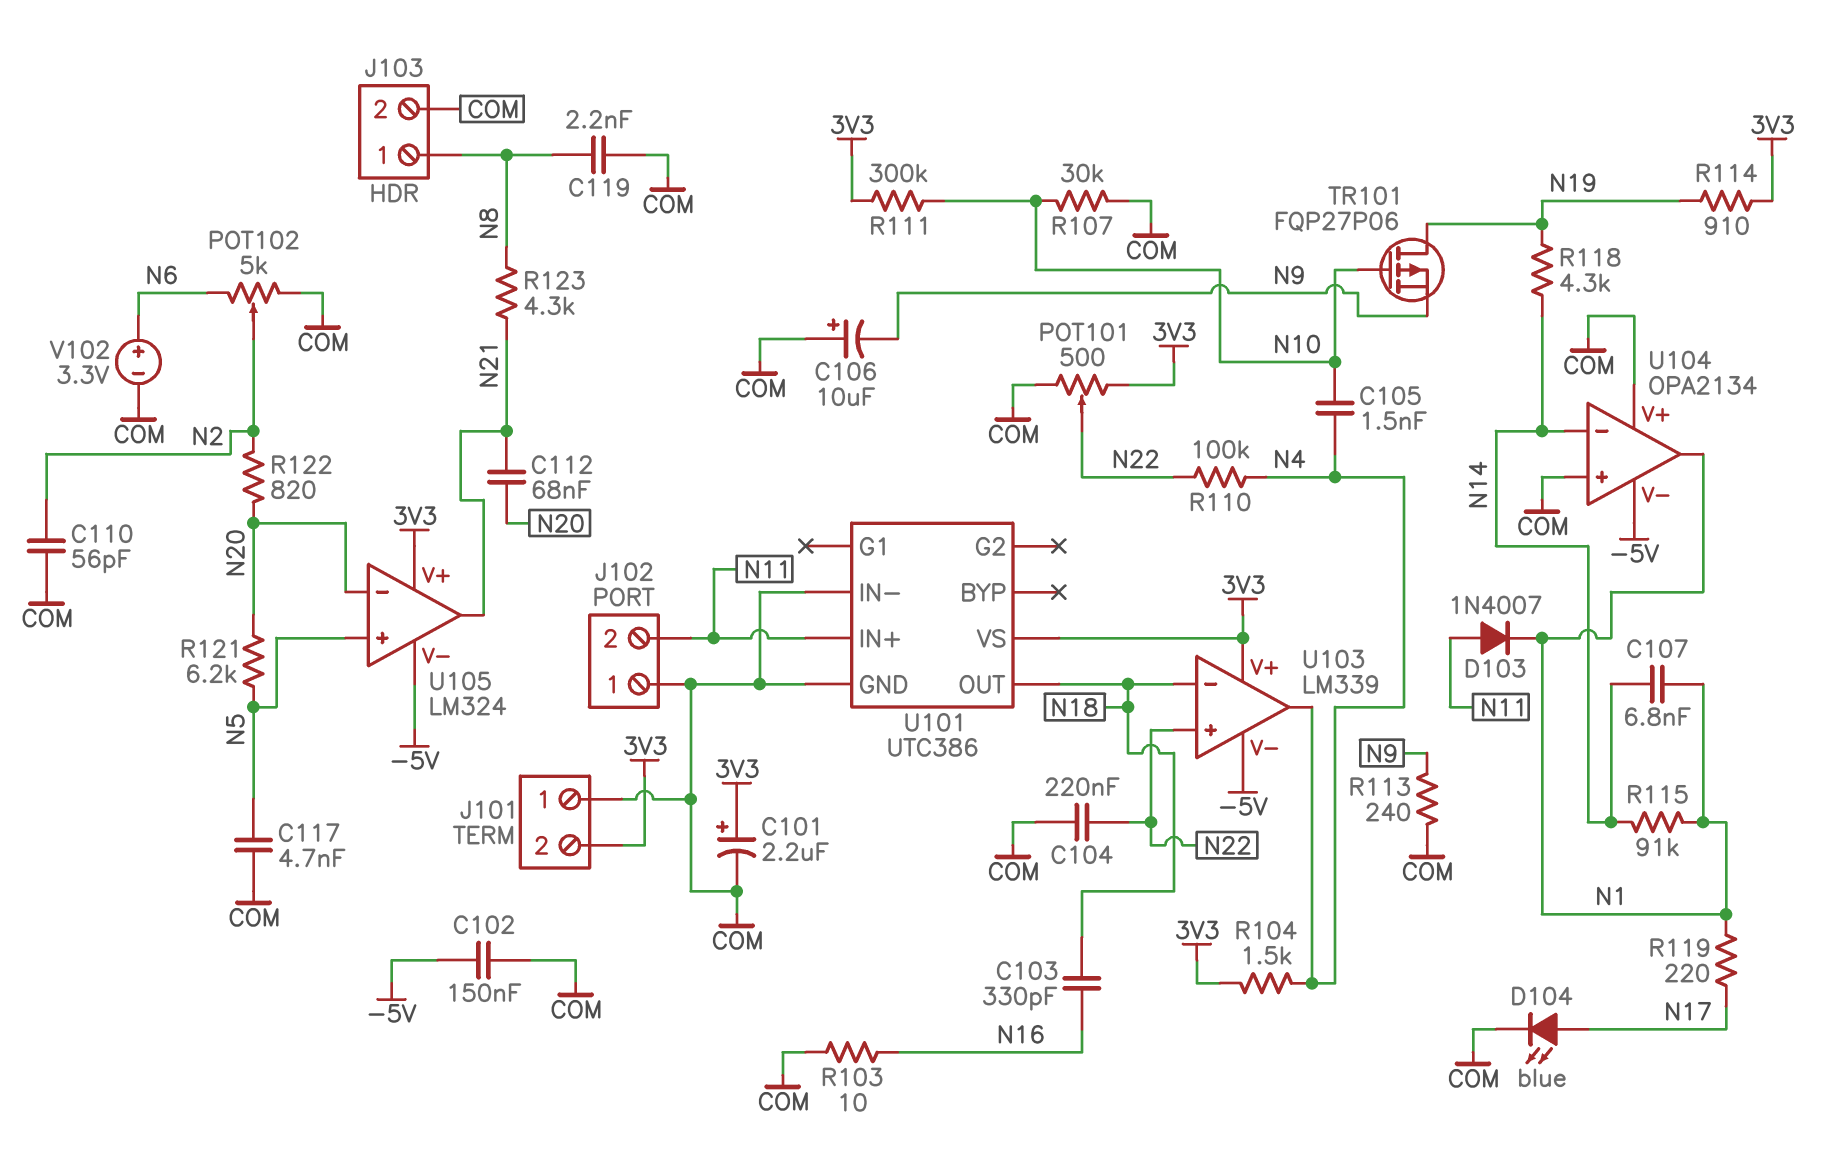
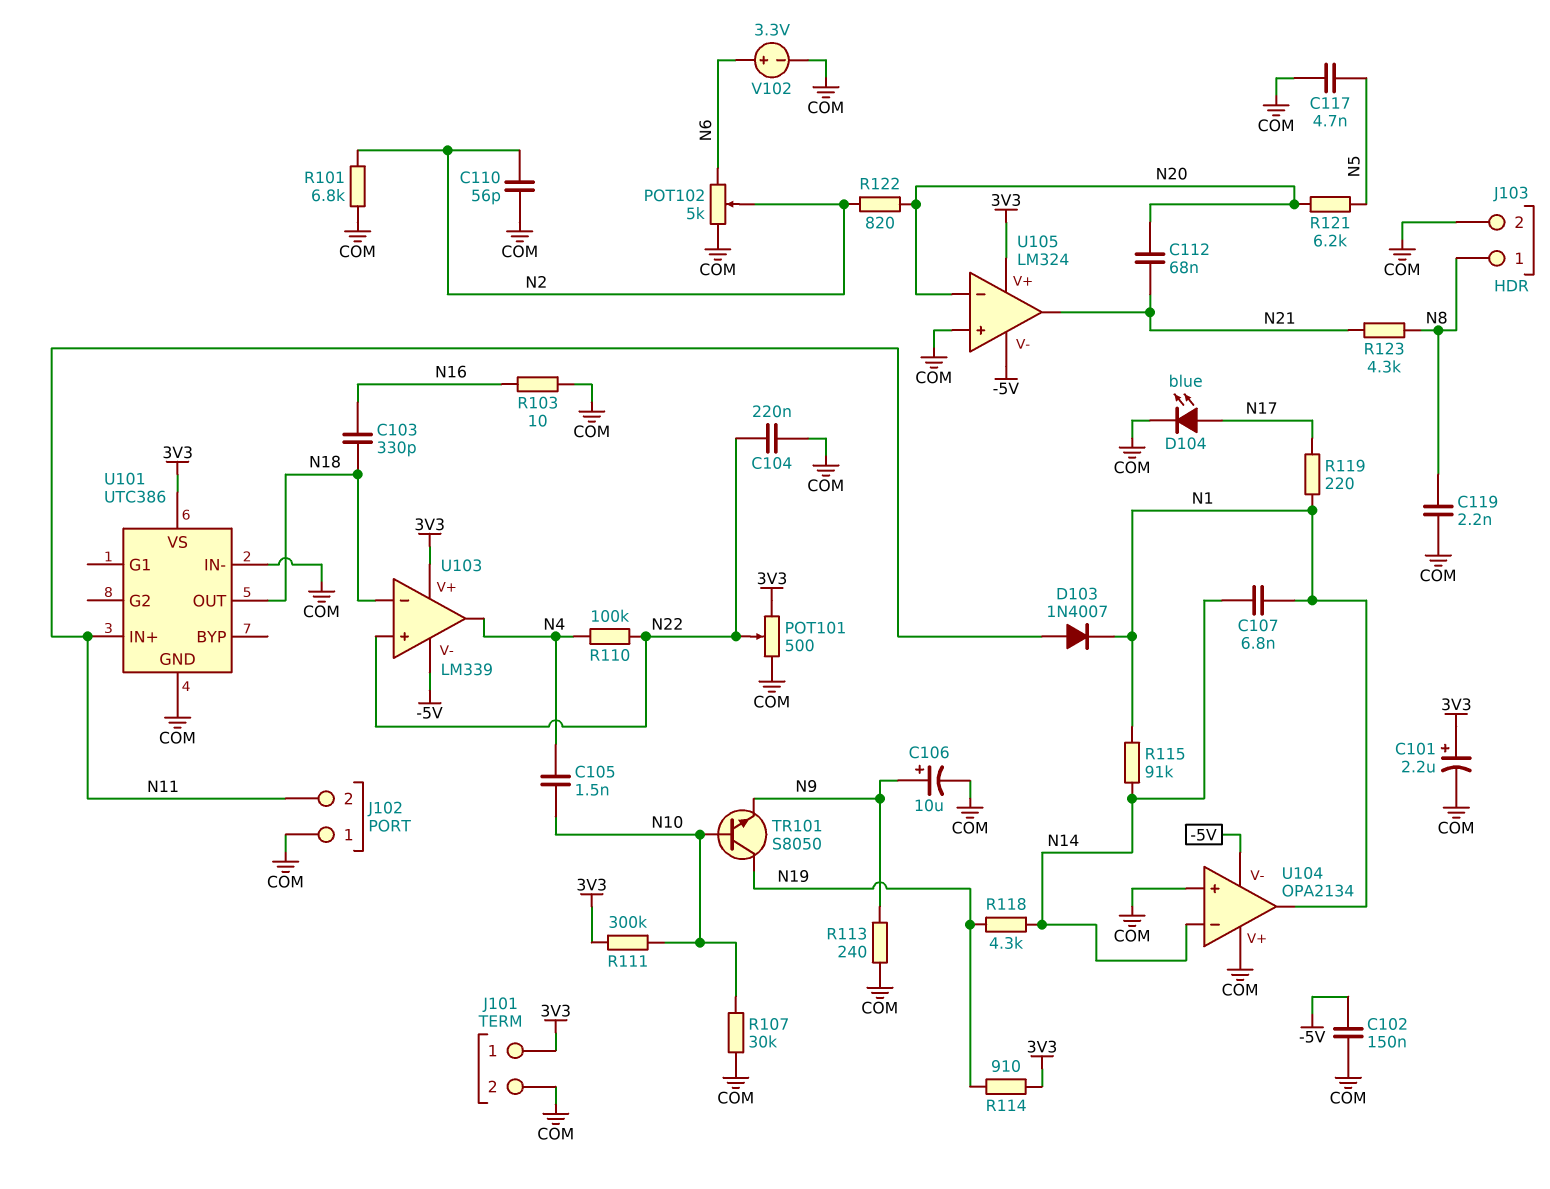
C106: 10uF (plus COM, minus N9) -> 10uF (plus N9, minus COM)
J101 pin 1: COM -> 3V3
J101 pin 2: 3V3 -> COM
R101: none -> 6.8k (COM, N2)
R104: 1.5k (3V3, N4) -> none
TR101: PMOS FQP27P06 (G N10, D N19, S N9) -> NPN S8050 (B N10, C N19, E N9)
U105 pin in+: N5 -> COM

